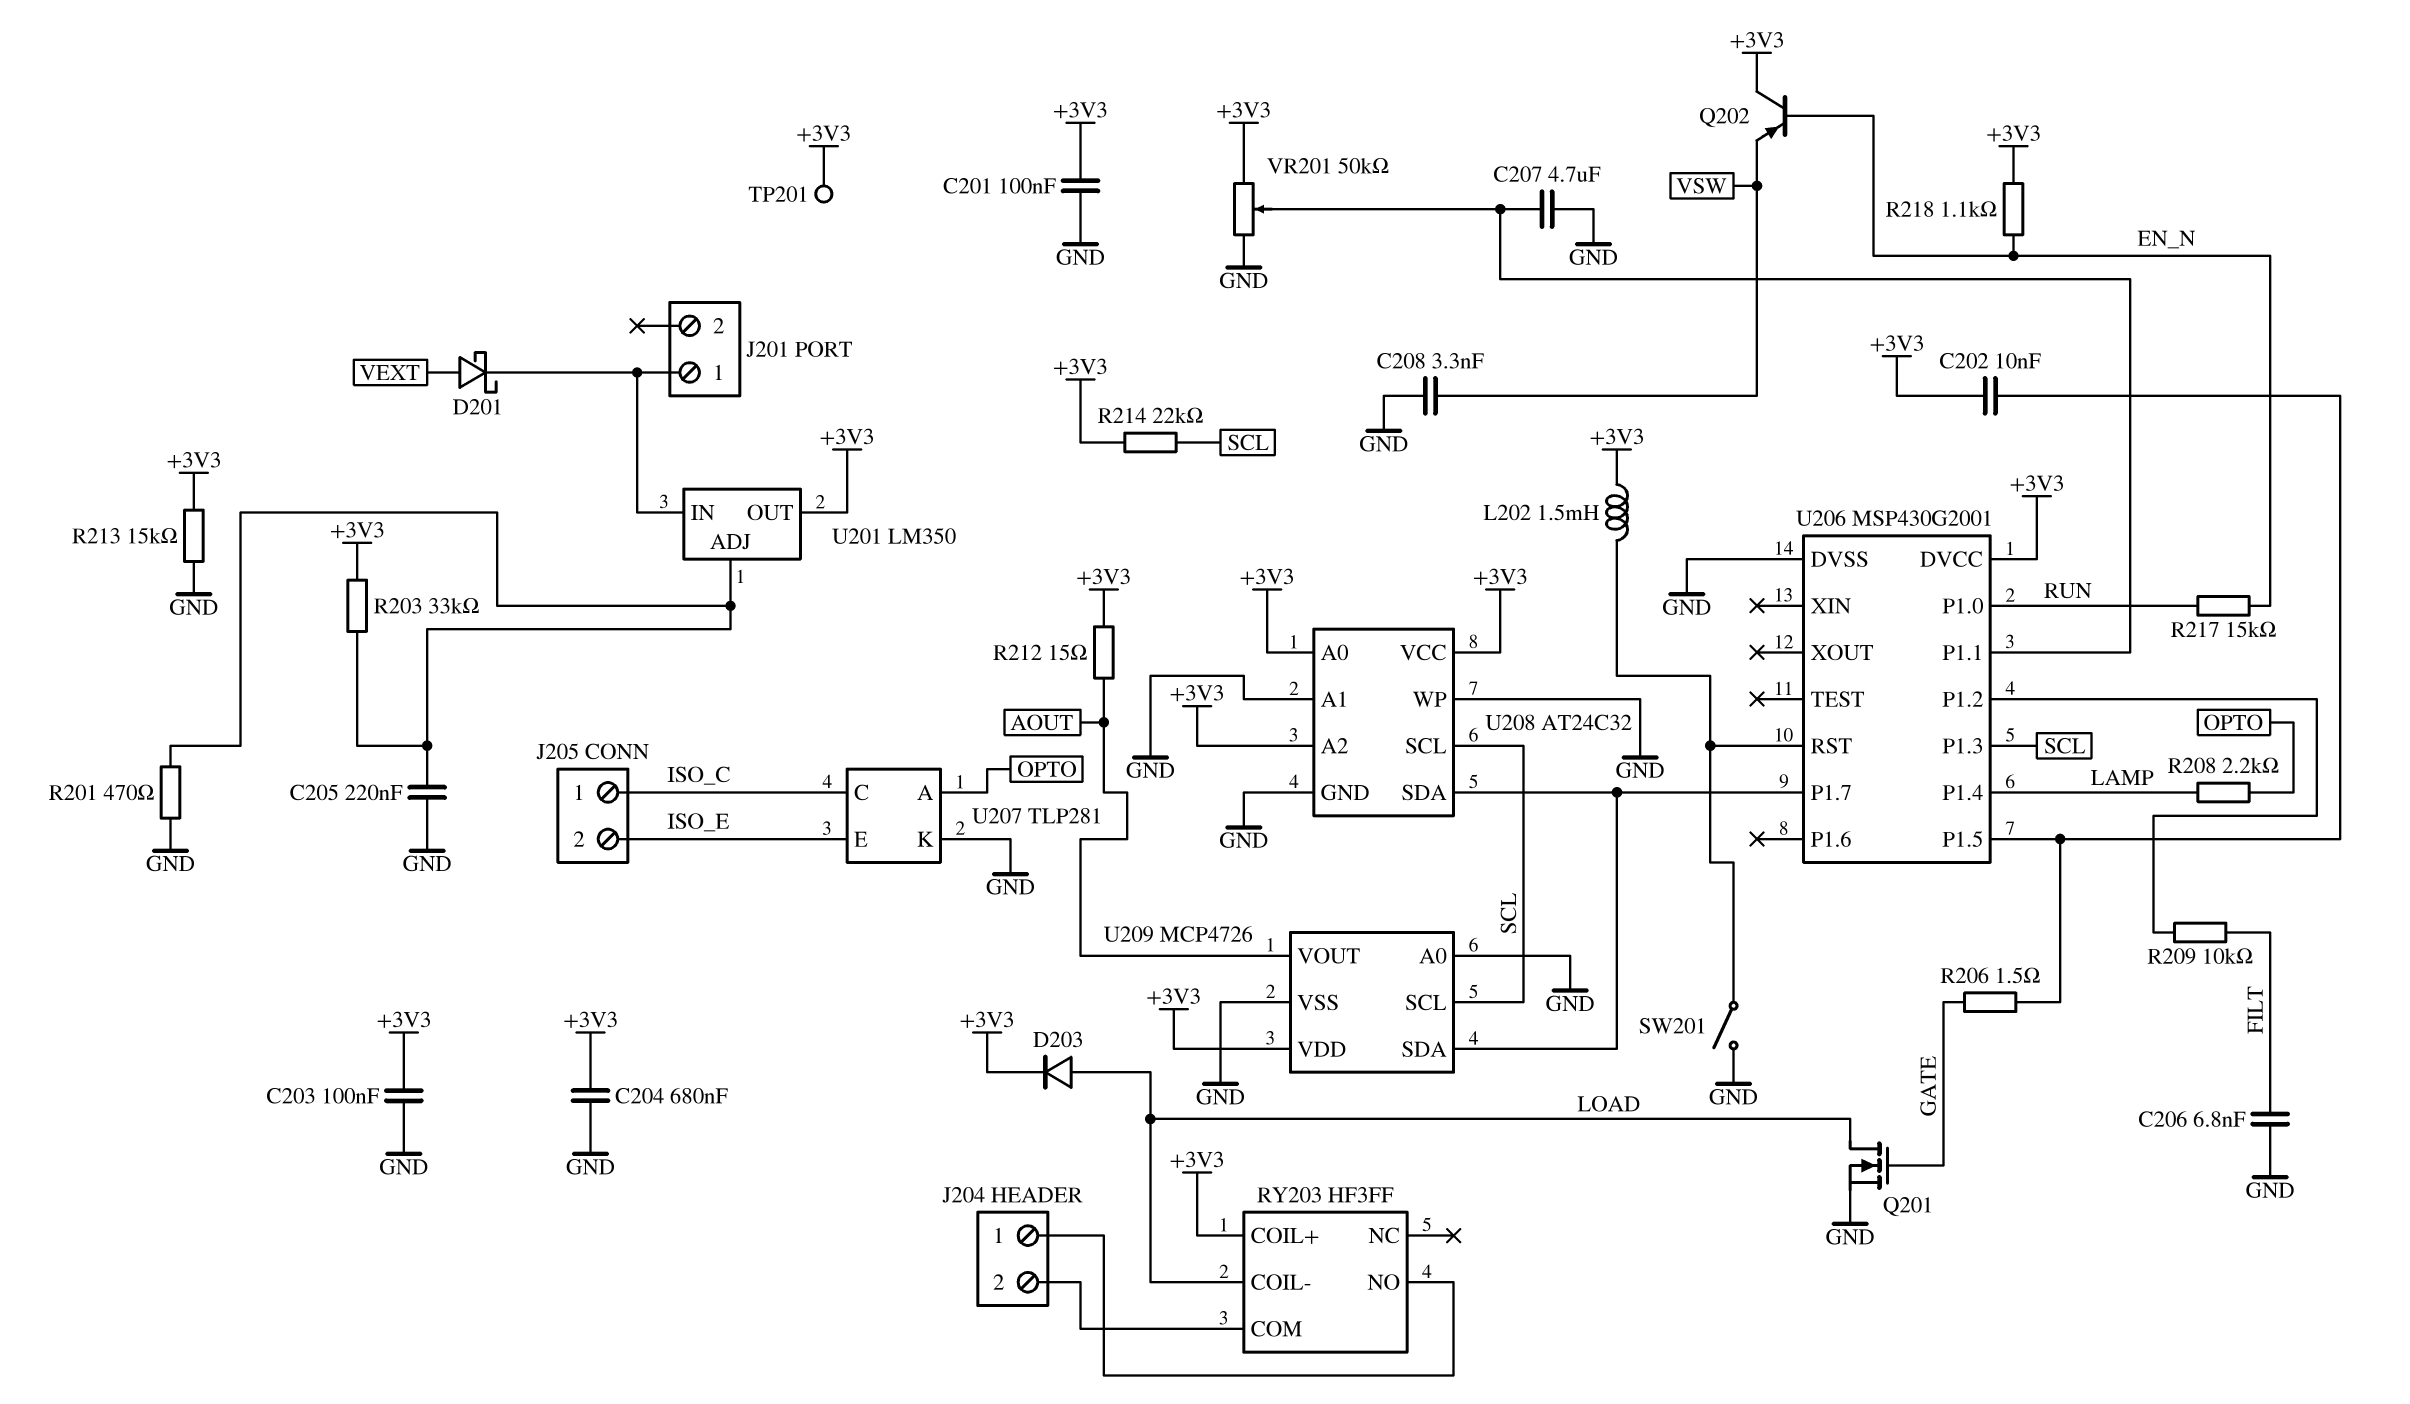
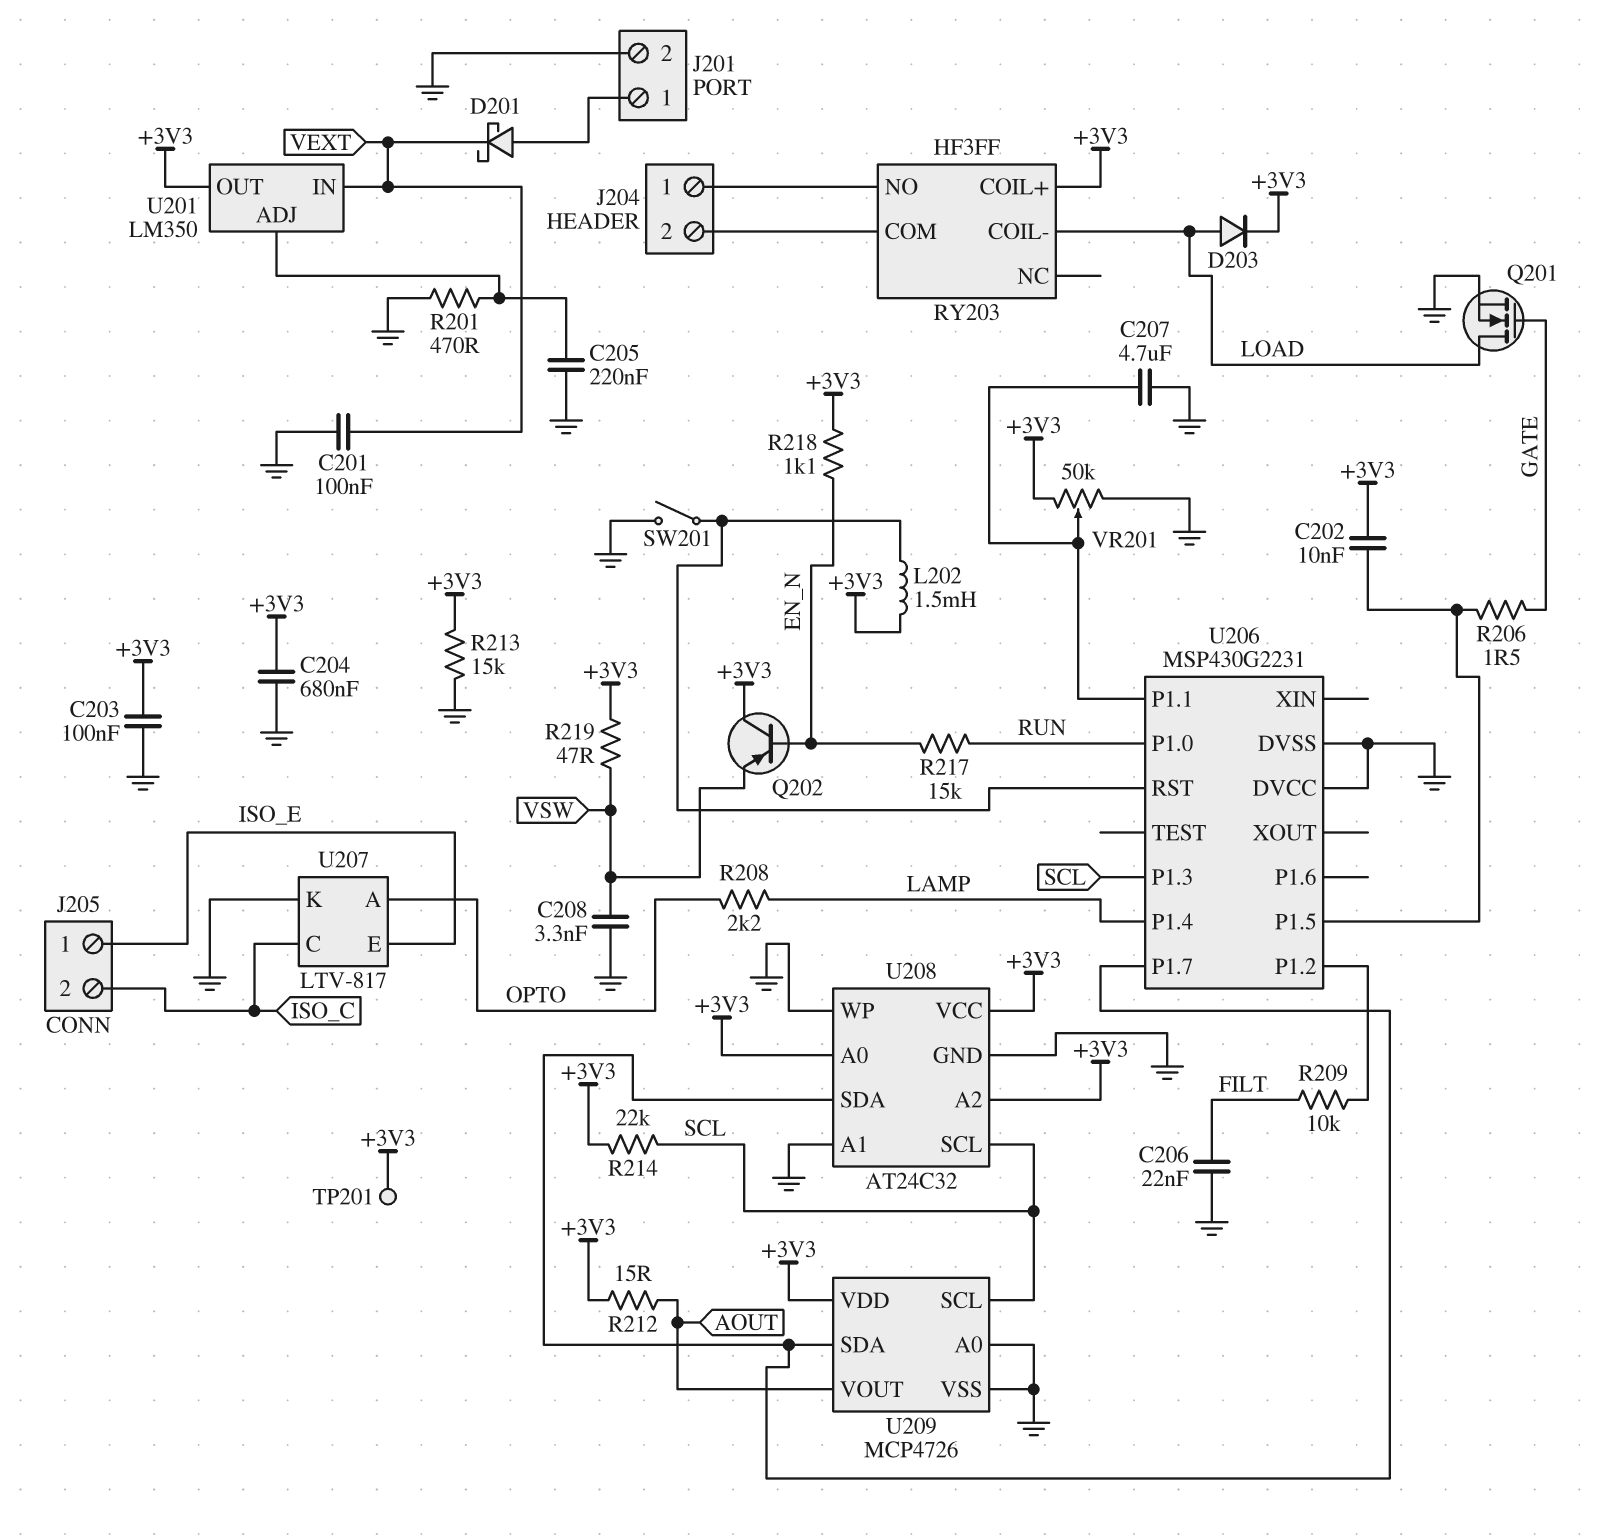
C201: 100nF (+3V3, GND) -> 100nF (GND, VEXT)
C206: 6.8nF (FILT, GND) -> 22nF (FILT, GND)
D201: schottky (A VEXT, K J201/1) -> schottky (A J201/1, K VEXT)
J201 pin 2: none -> GND
J205 pin 1: ISO_C -> ISO_E
J205 pin 2: ISO_E -> ISO_C
R203: 33k (+3V3, U201/ADJ) -> none
R219: none -> 47 (+3V3, VSW)
U201 pin IN: J201/1 -> VEXT
U206: MSP430G2001 -> MSP430G2231
U206 pin DVCC: +3V3 -> GND
U207: TLP281 -> LTV-817

